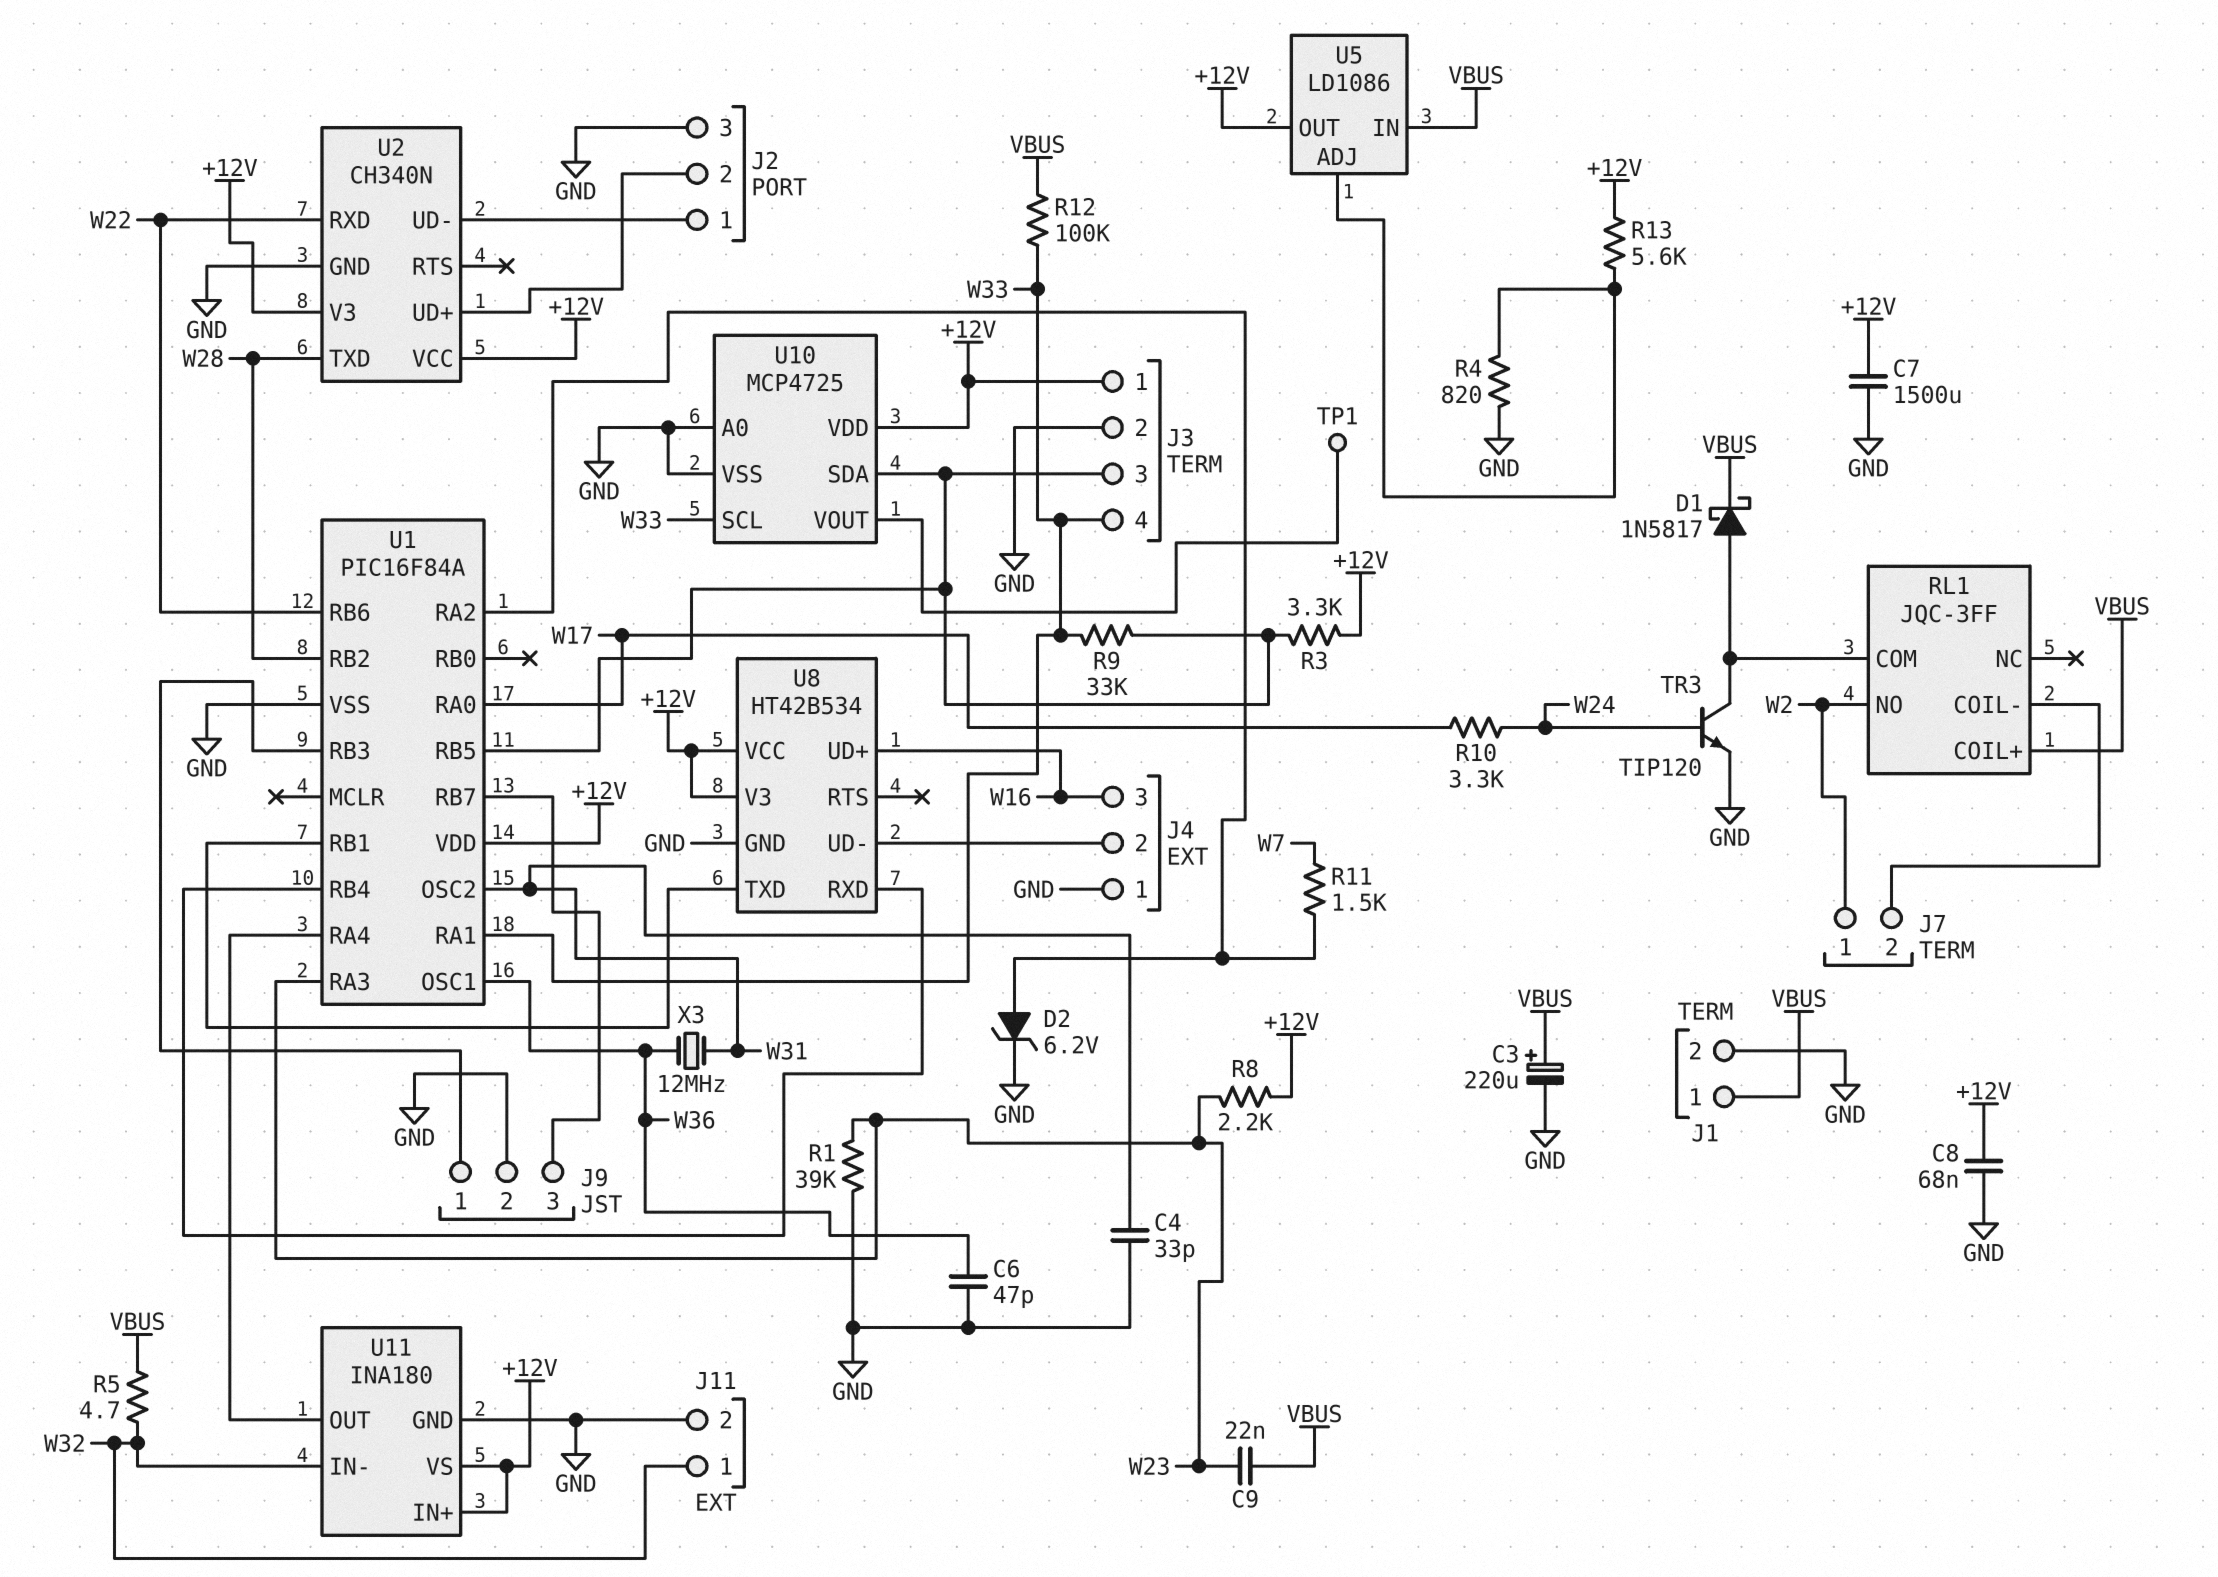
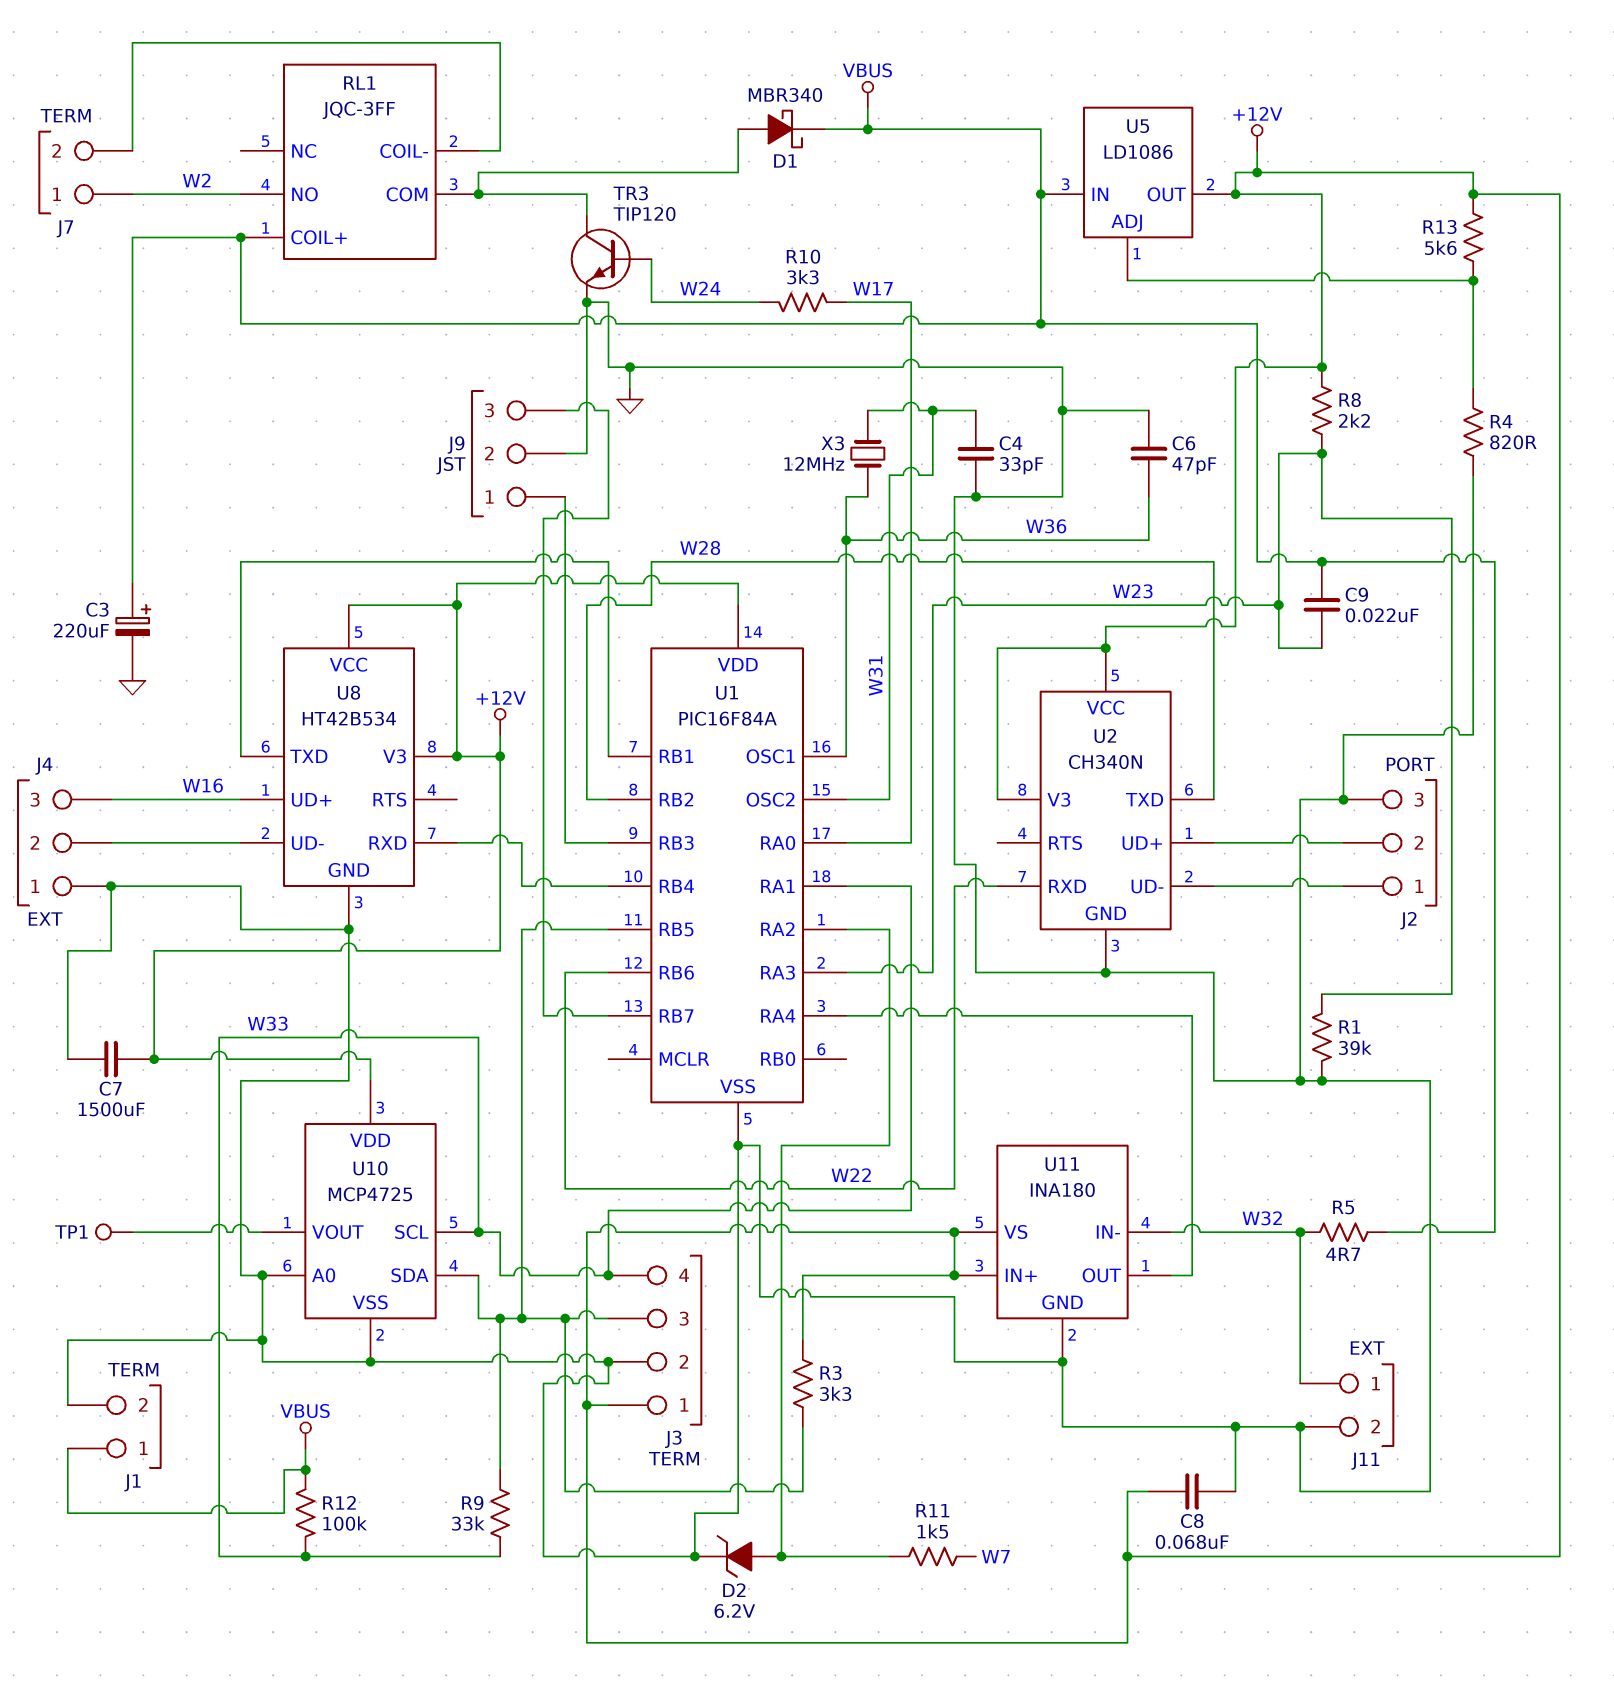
D1: schottky 1N5817 (A RL1/COM, K VBUS) -> schottky MBR340 (A RL1/COM, K VBUS)

